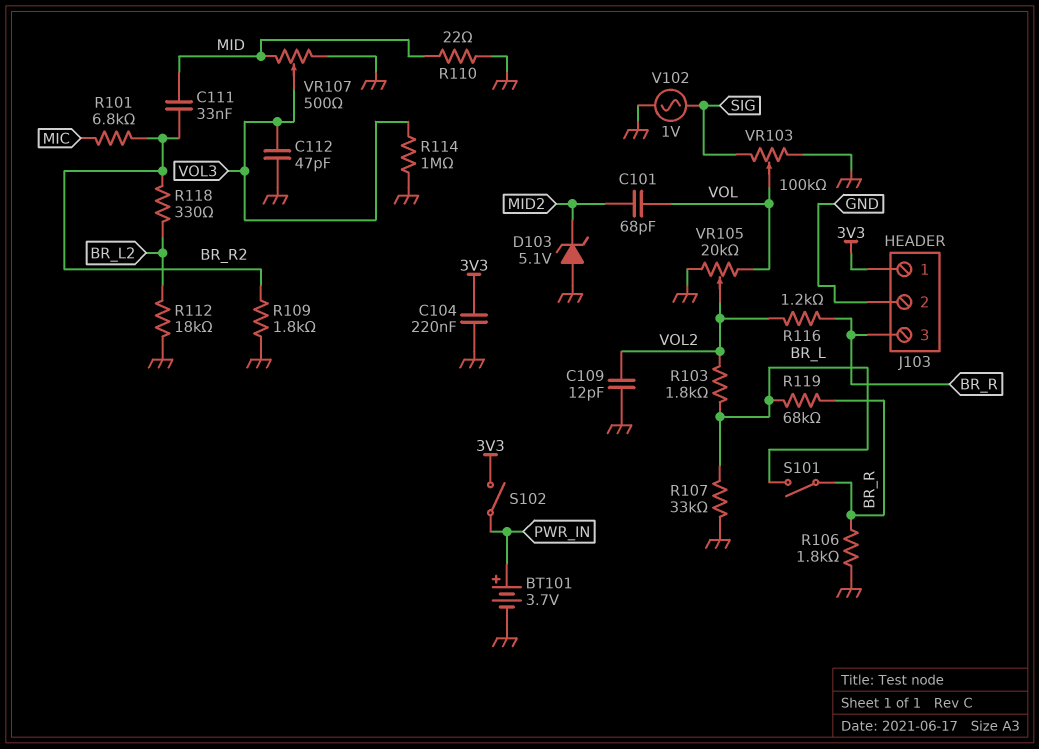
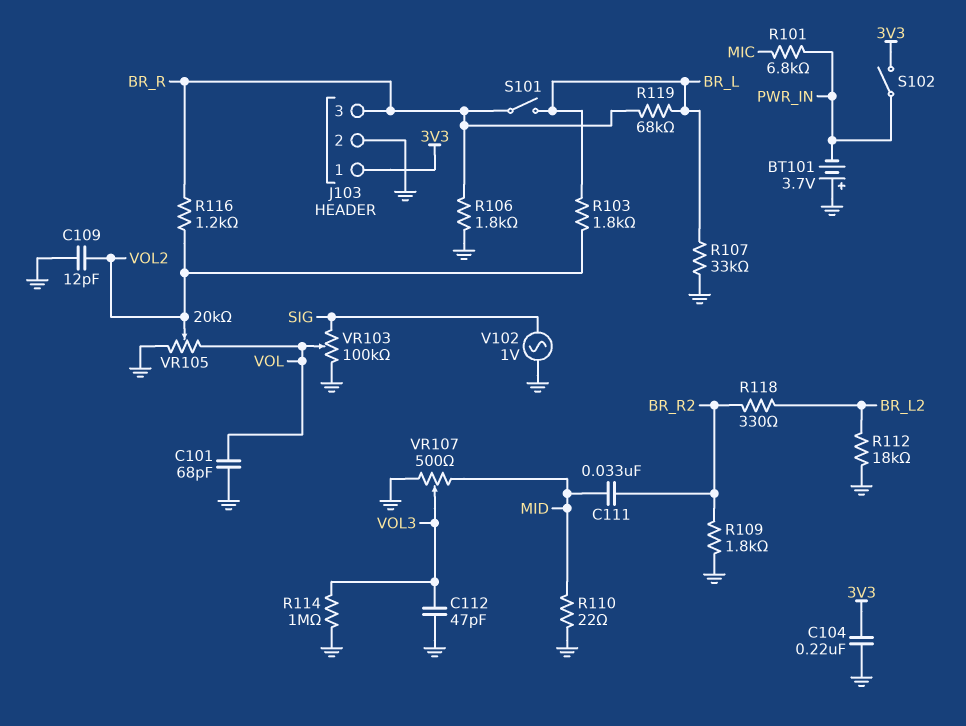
BT101: 3.7V (plus PWR_IN, minus GND) -> 3.7V (plus GND, minus PWR_IN)
C101: 68pF (MID2, VOL) -> 68pF (GND, VOL)
D103: zener 5.1V (A GND, K MID2) -> none
R101: 6.8k (BR_R2, MIC) -> 6.8k (MIC, PWR_IN)

